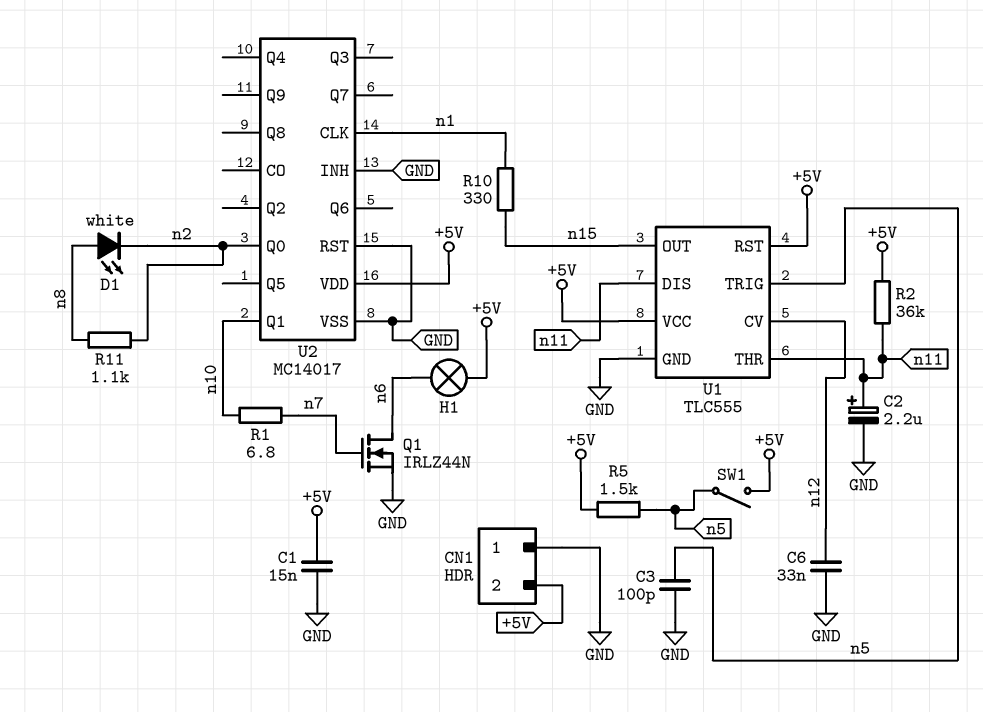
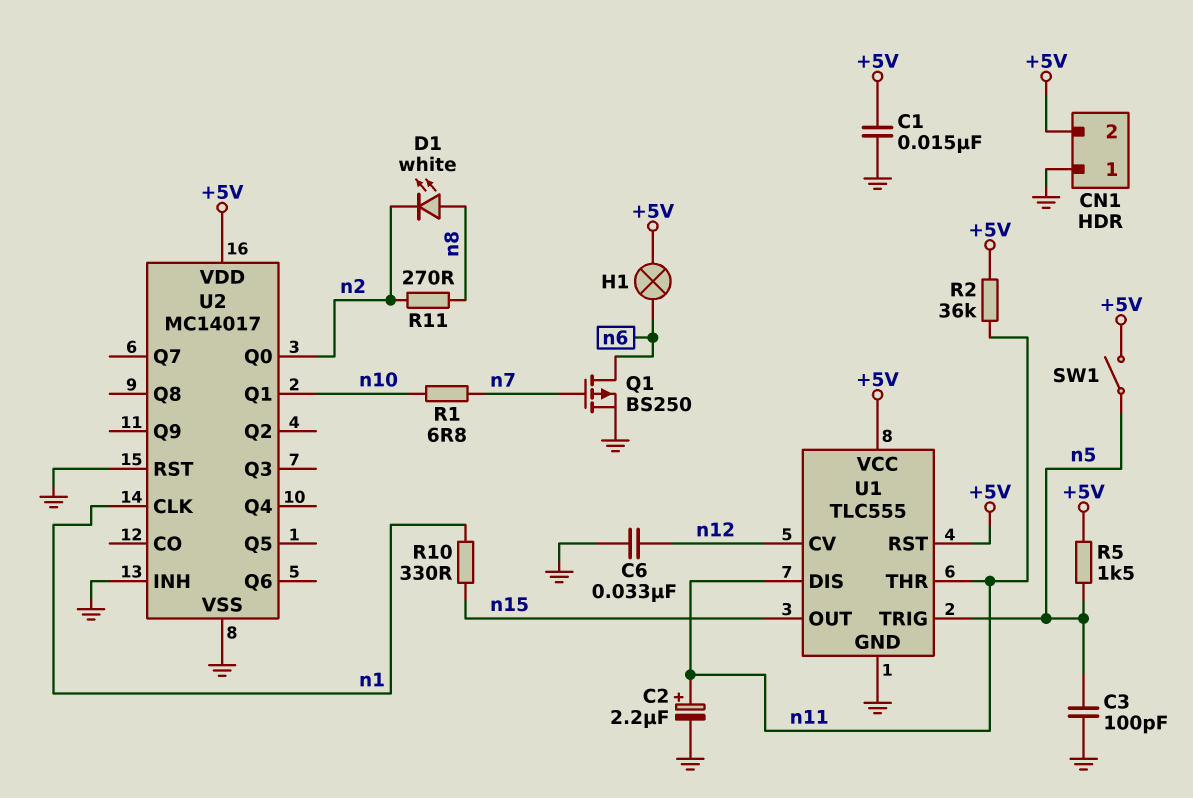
Q1: NMOS IRLZ44N (G n7, D n6, S GND) -> PMOS BS250 (G n7, D n6, S GND)
R11: 1.1k (n2, n8) -> 270 (n2, n8)

